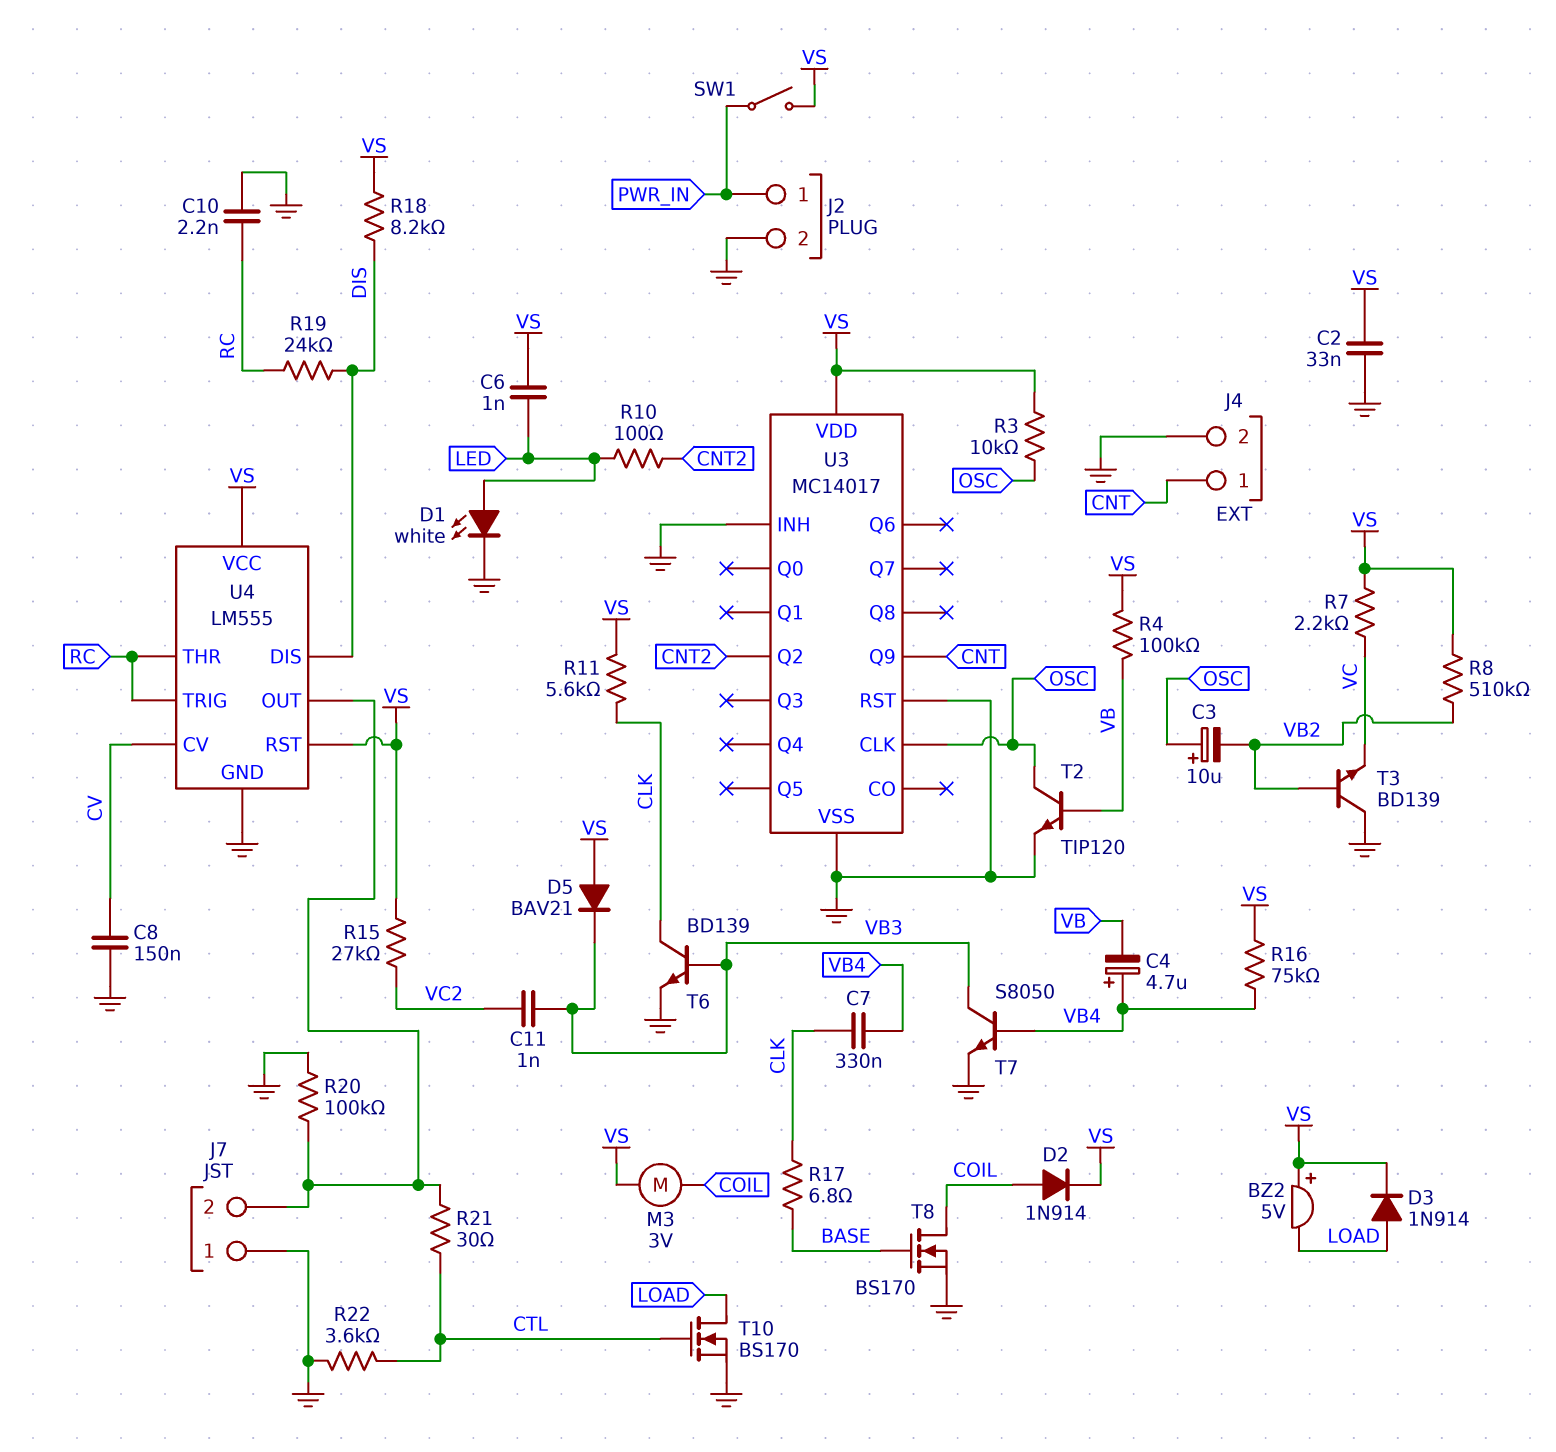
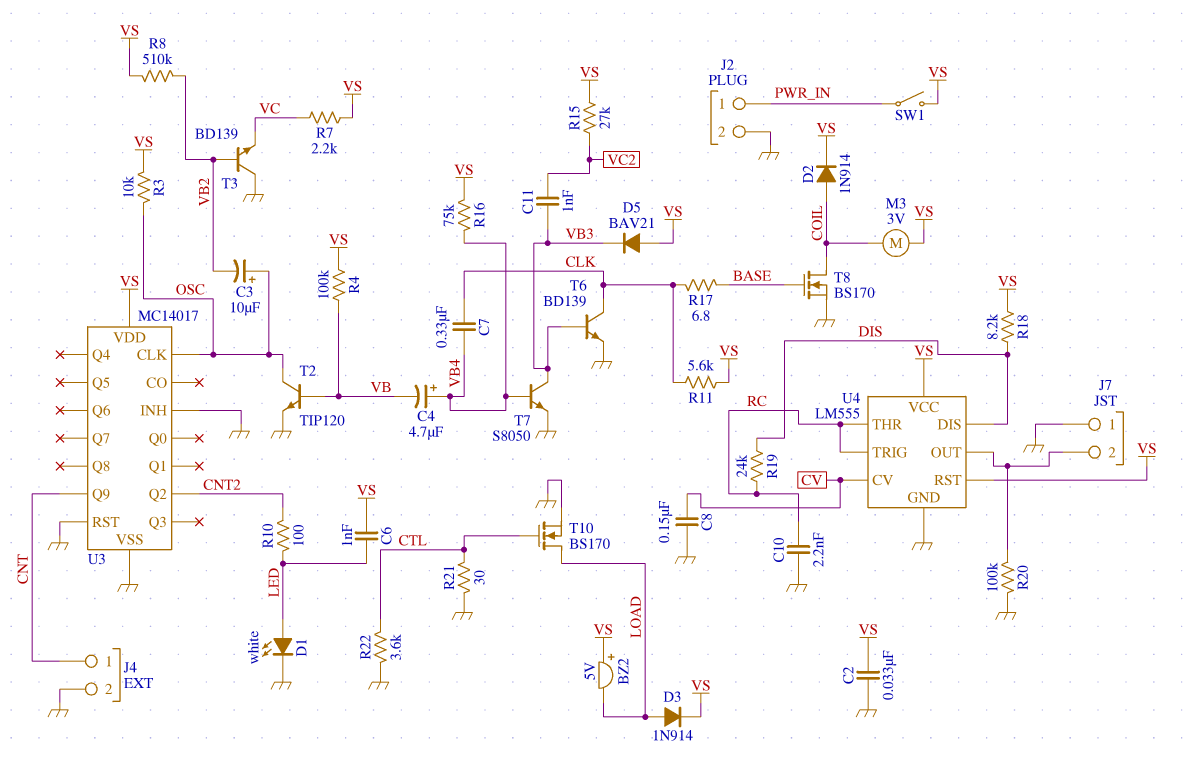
R21: 30 (CTL, J7/2) -> 30 (CTL, GND)

